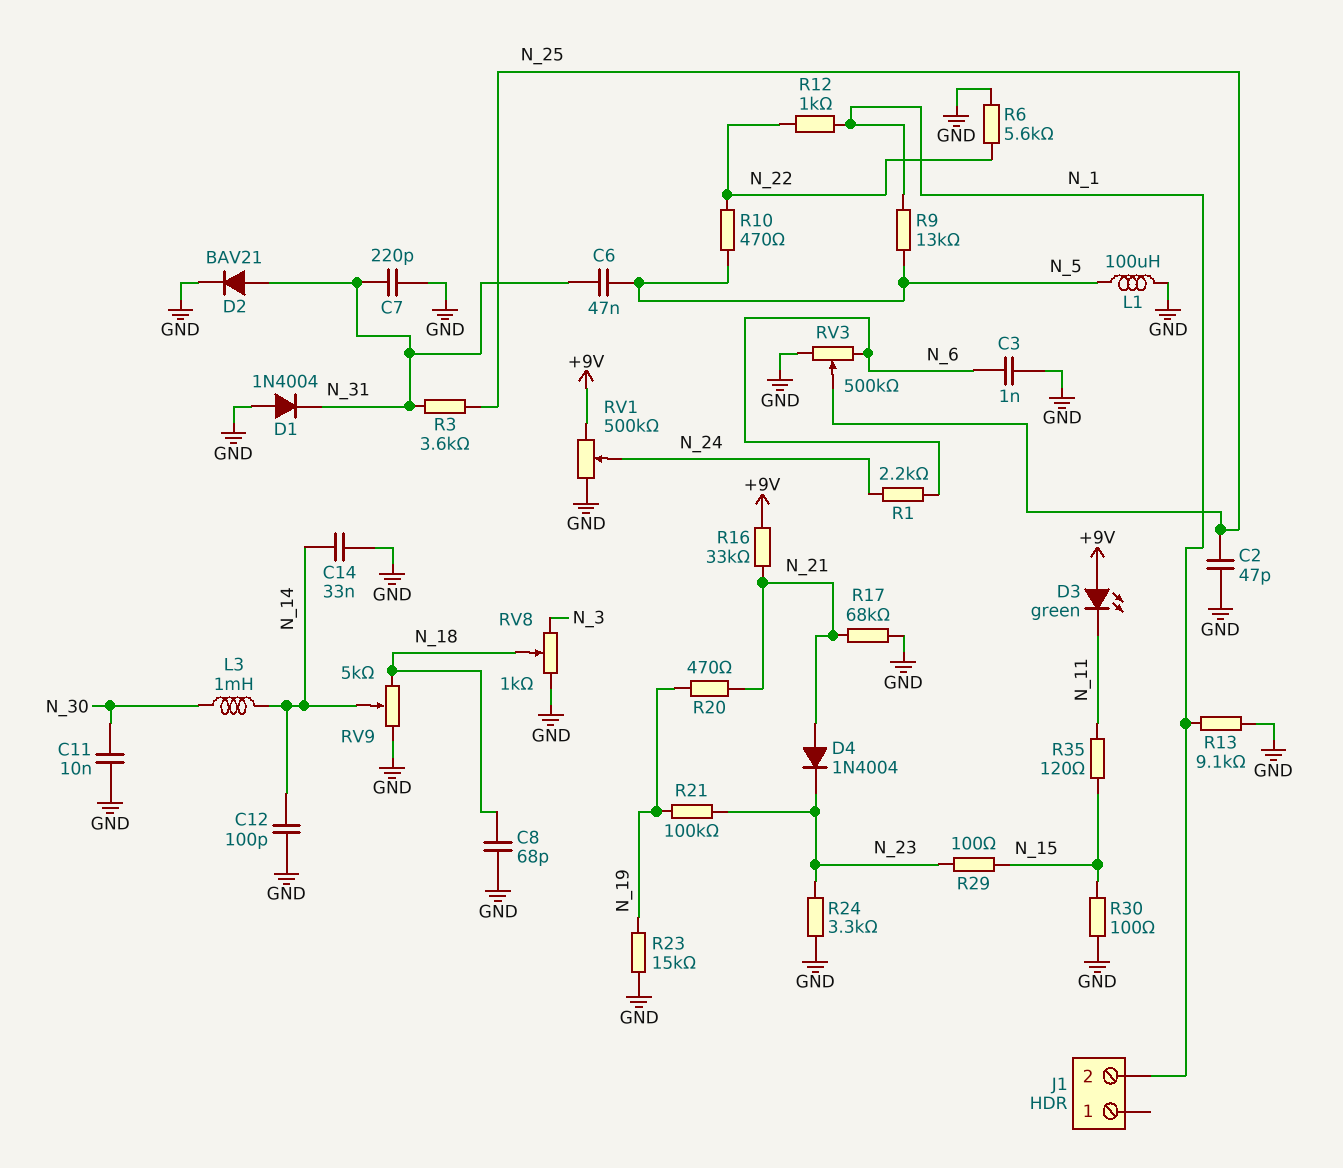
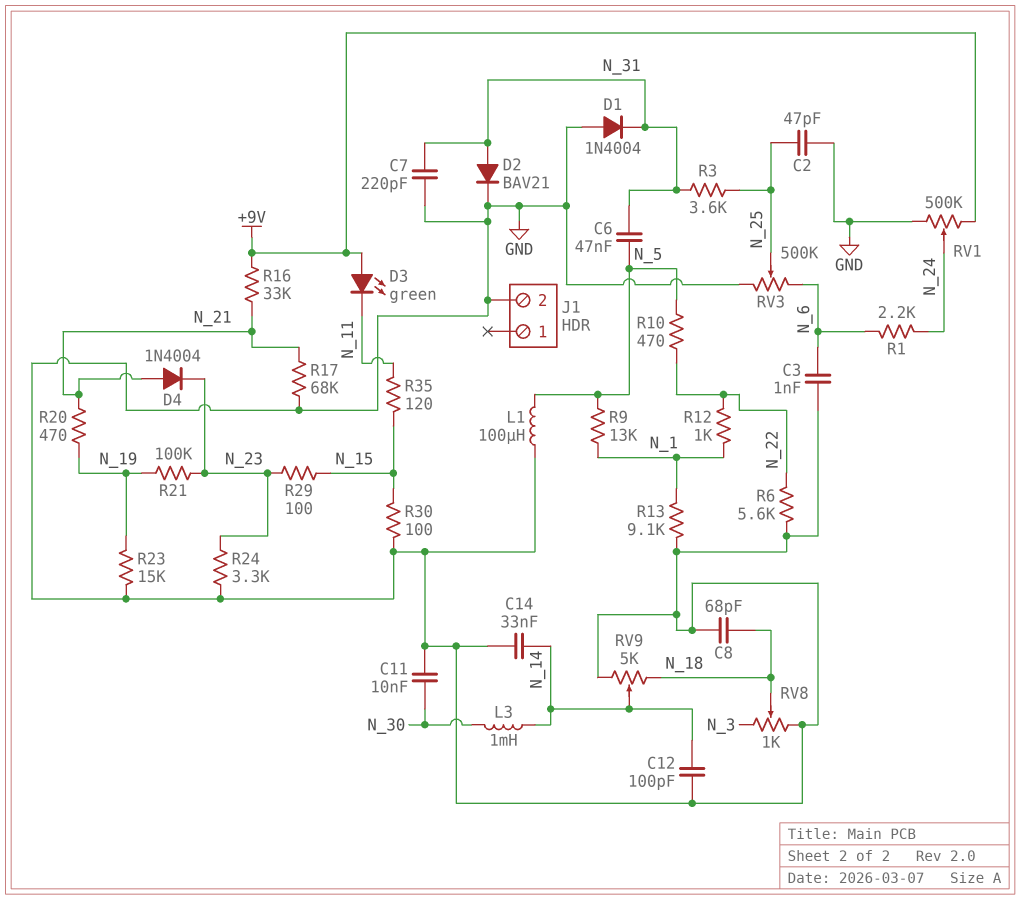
J1 pin 2: N_1 -> GND

